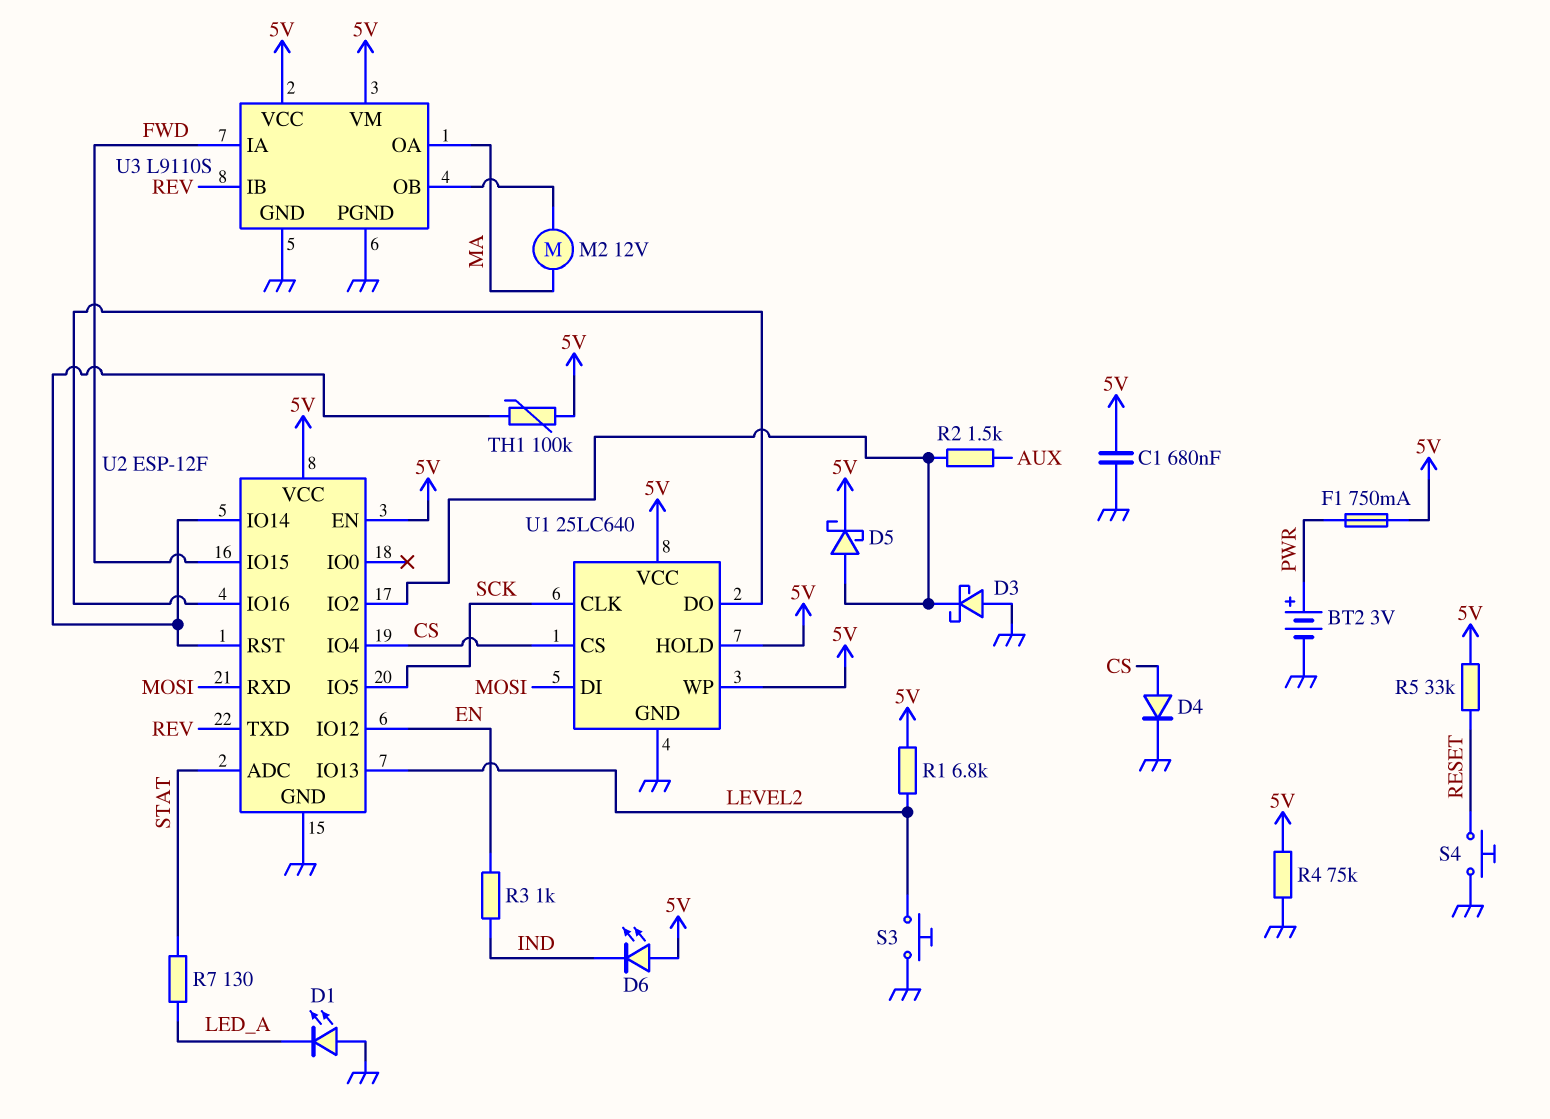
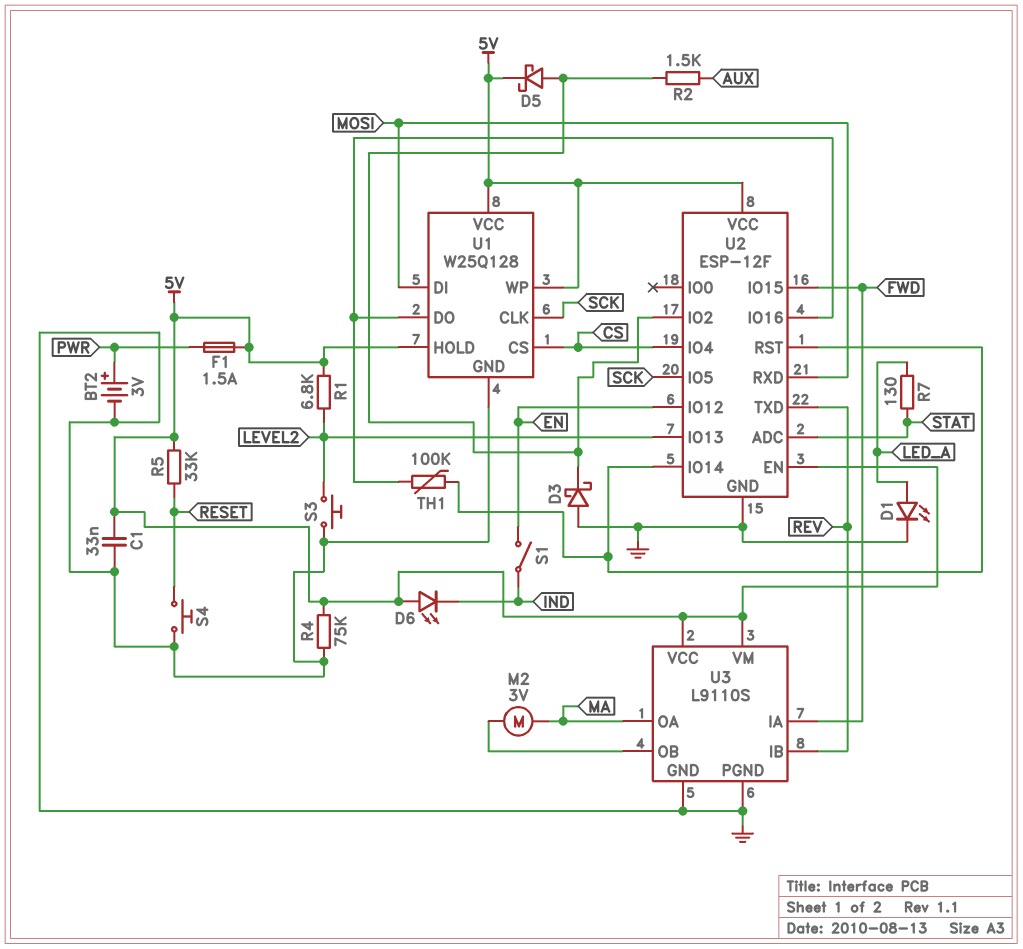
C1: 680nF (5V, GND) -> 33nF (5V, GND)
D1: LED (A GND, K LED_A) -> LED (A LED_A, K GND)
D4: diode (A CS, K GND) -> none
F1: 750mA (5V, PWR) -> 1.5A (5V, PWR)
M2: motor 12V (MA, U3/OB) -> motor 3V (MA, U3/OB)
R3: 1k (EN, IND) -> none
S1: none -> switch (EN, IND)
TH1: 100k (5V, U2/IO14) -> 100k (U1/DO, U2/IO14)
U1: 25LC640 -> W25Q128

